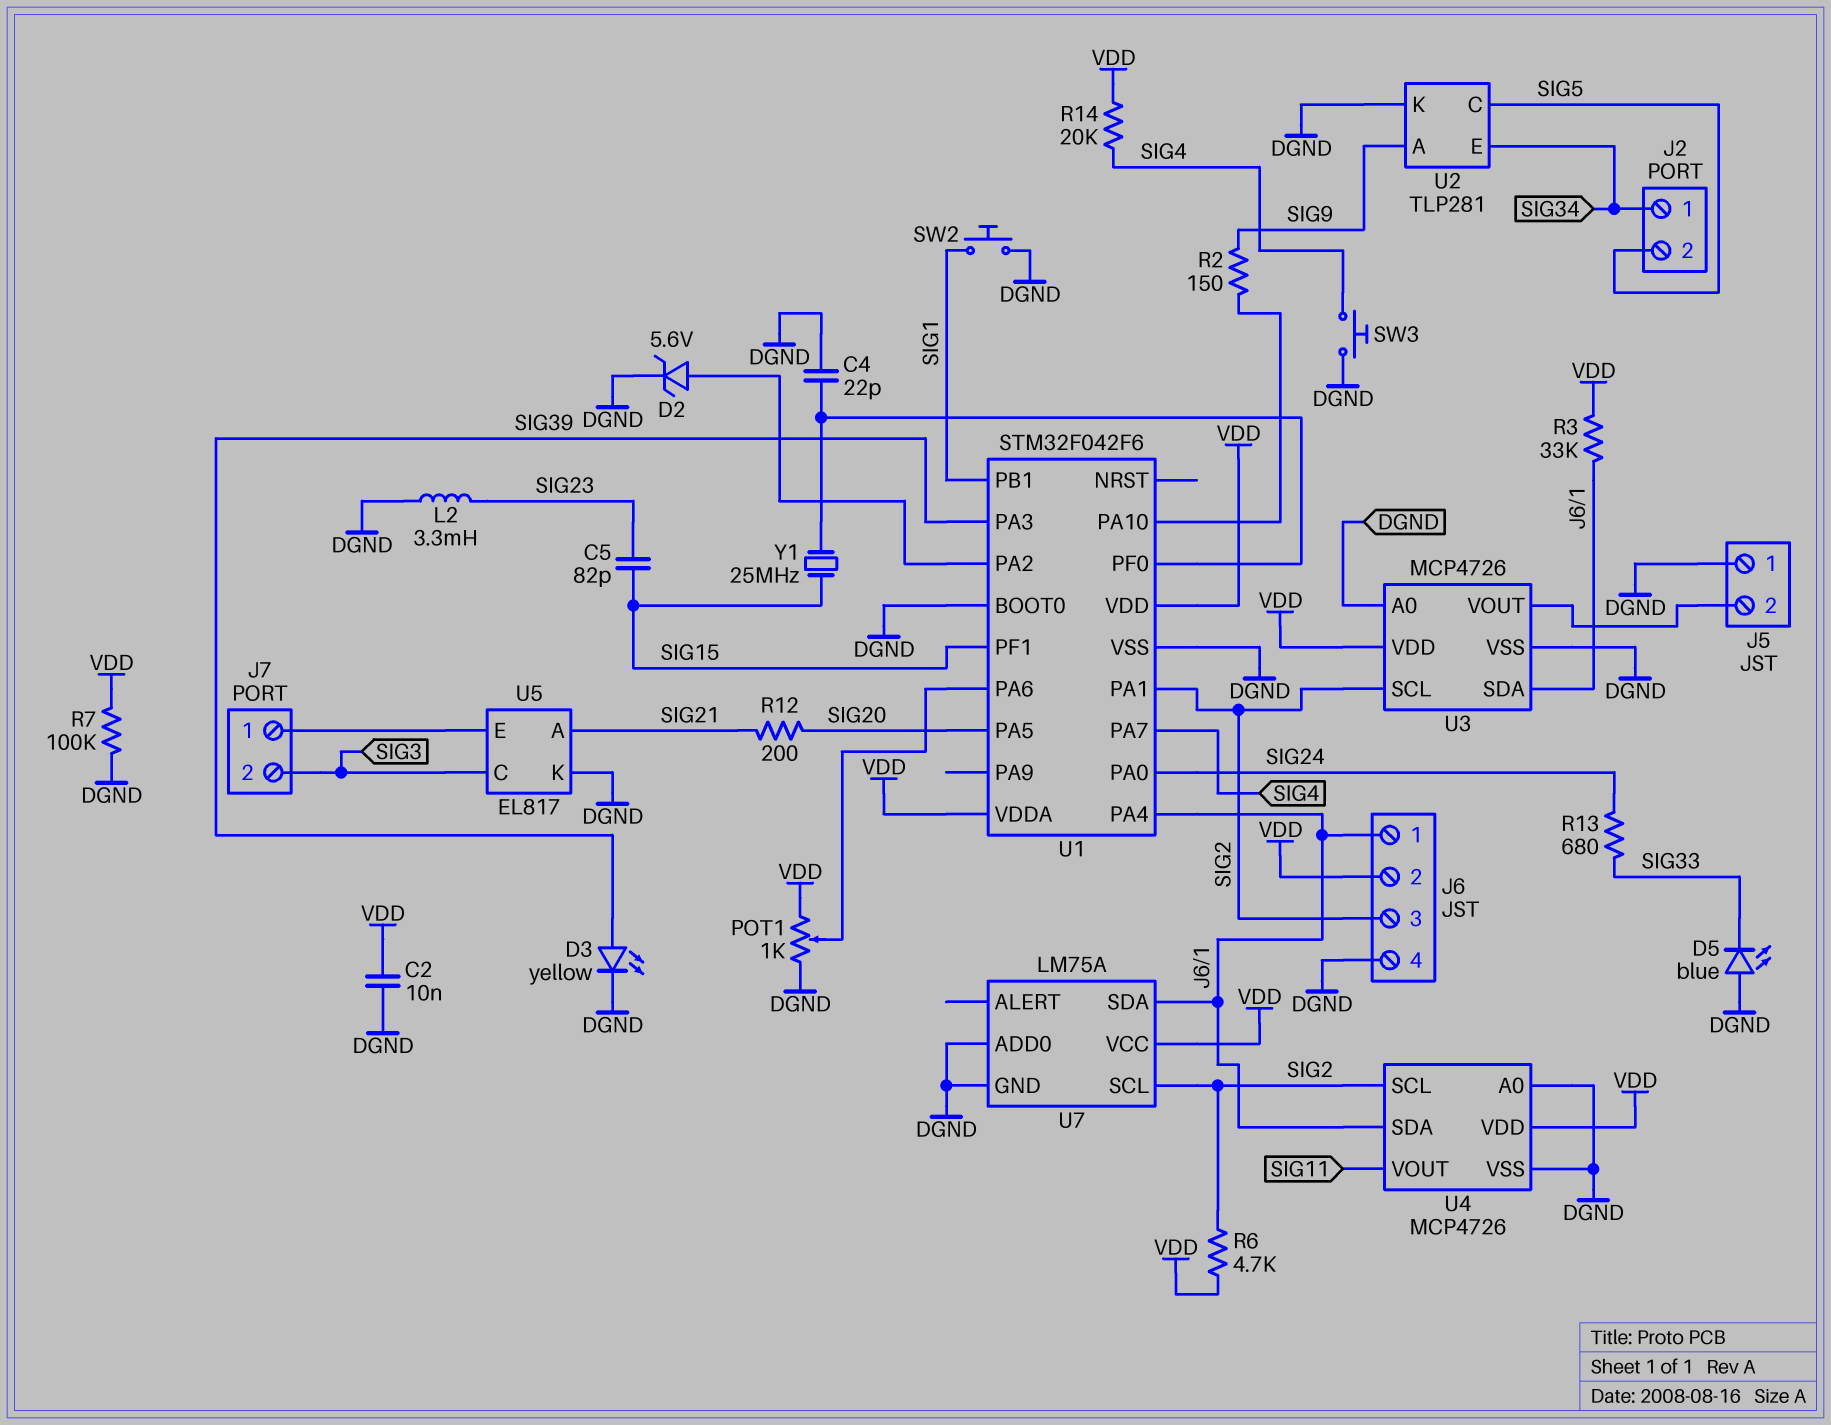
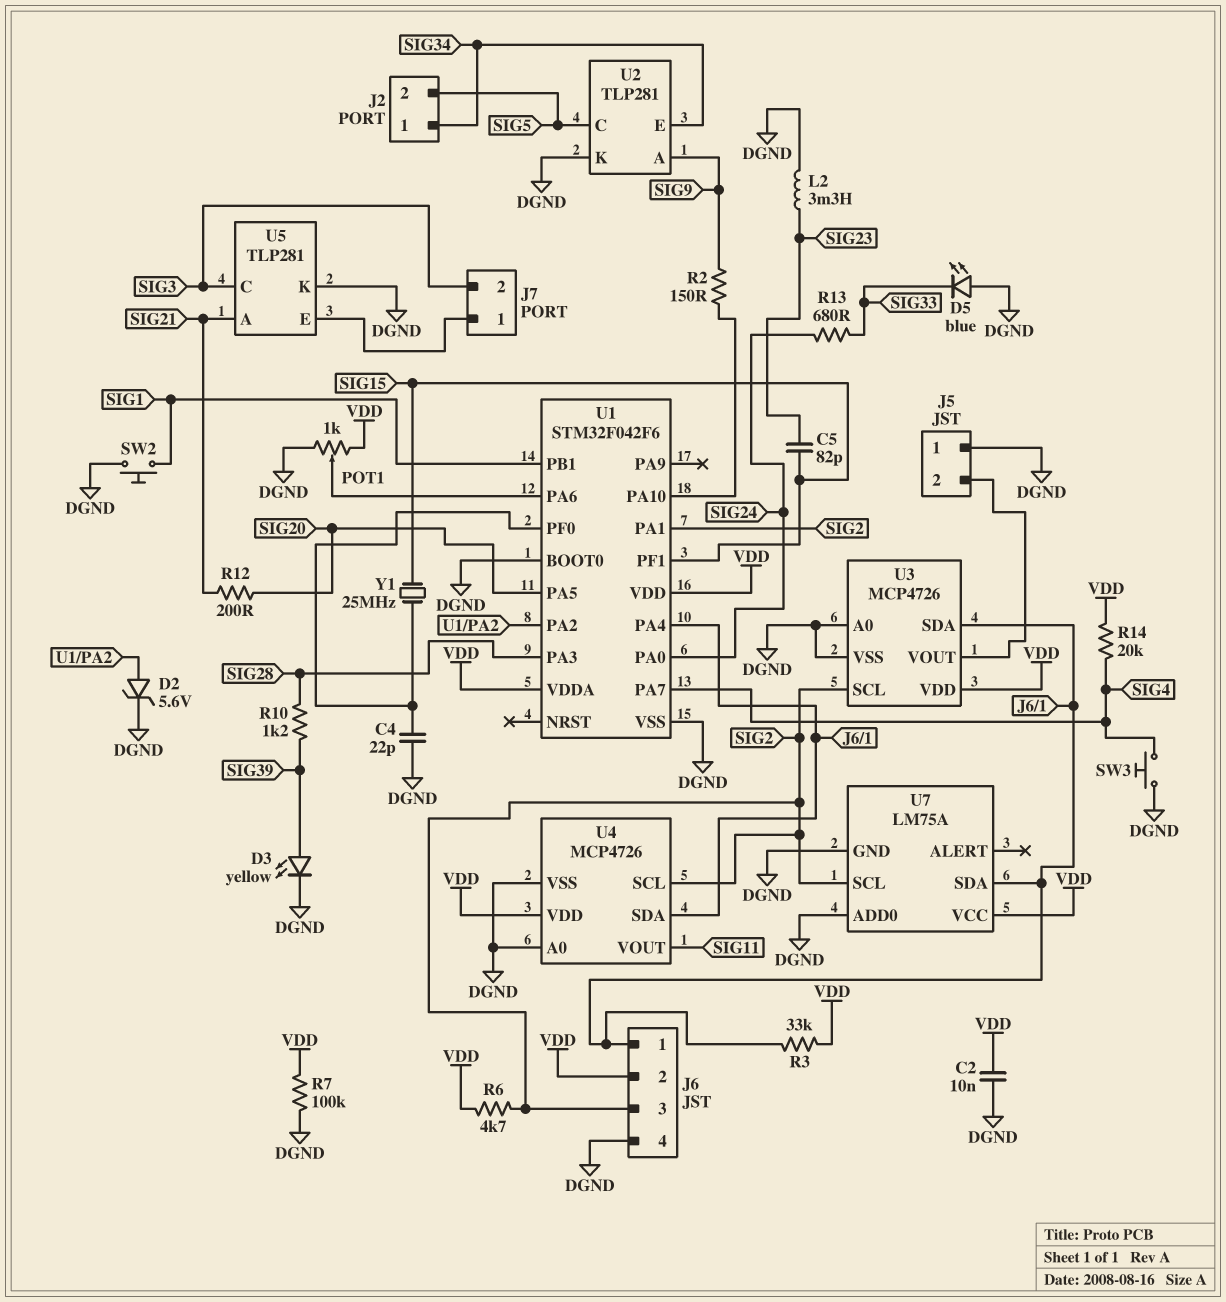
R10: none -> 1.2k (SIG28, SIG39)
U1 pin PA3: SIG39 -> SIG28
U5: EL817 -> TLP281

